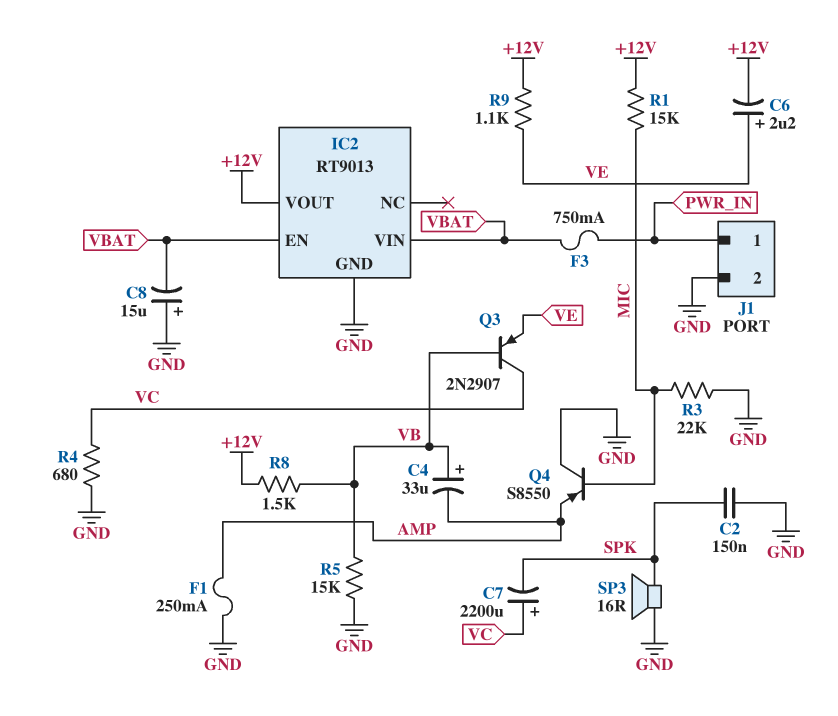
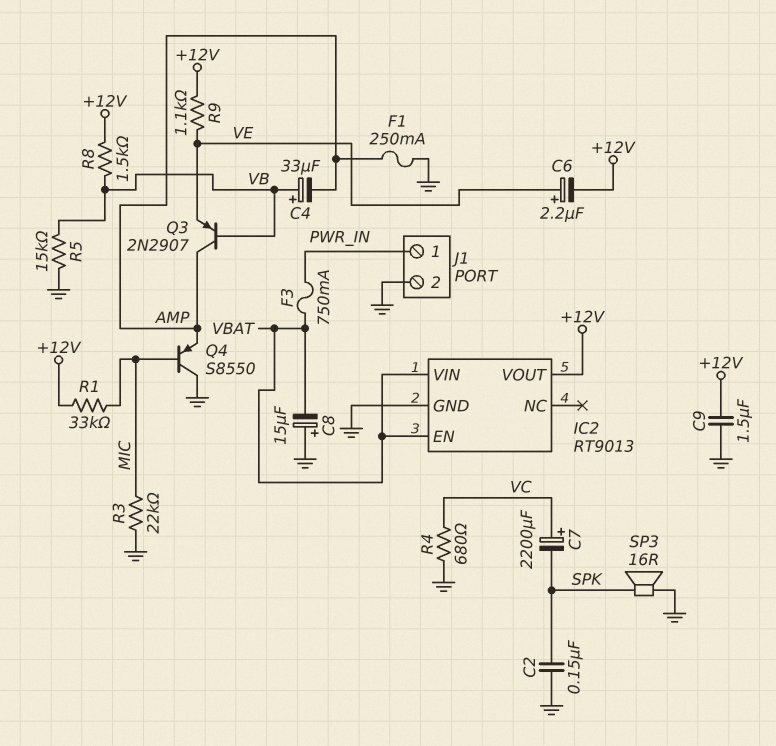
C9: none -> 1.5uF (+12V, GND)
Q3: PNP 2N2907 (B VB, C VC, E VE) -> PNP 2N2907 (B VB, C AMP, E VE)
R1: 15k (+12V, MIC) -> 33k (+12V, MIC)

